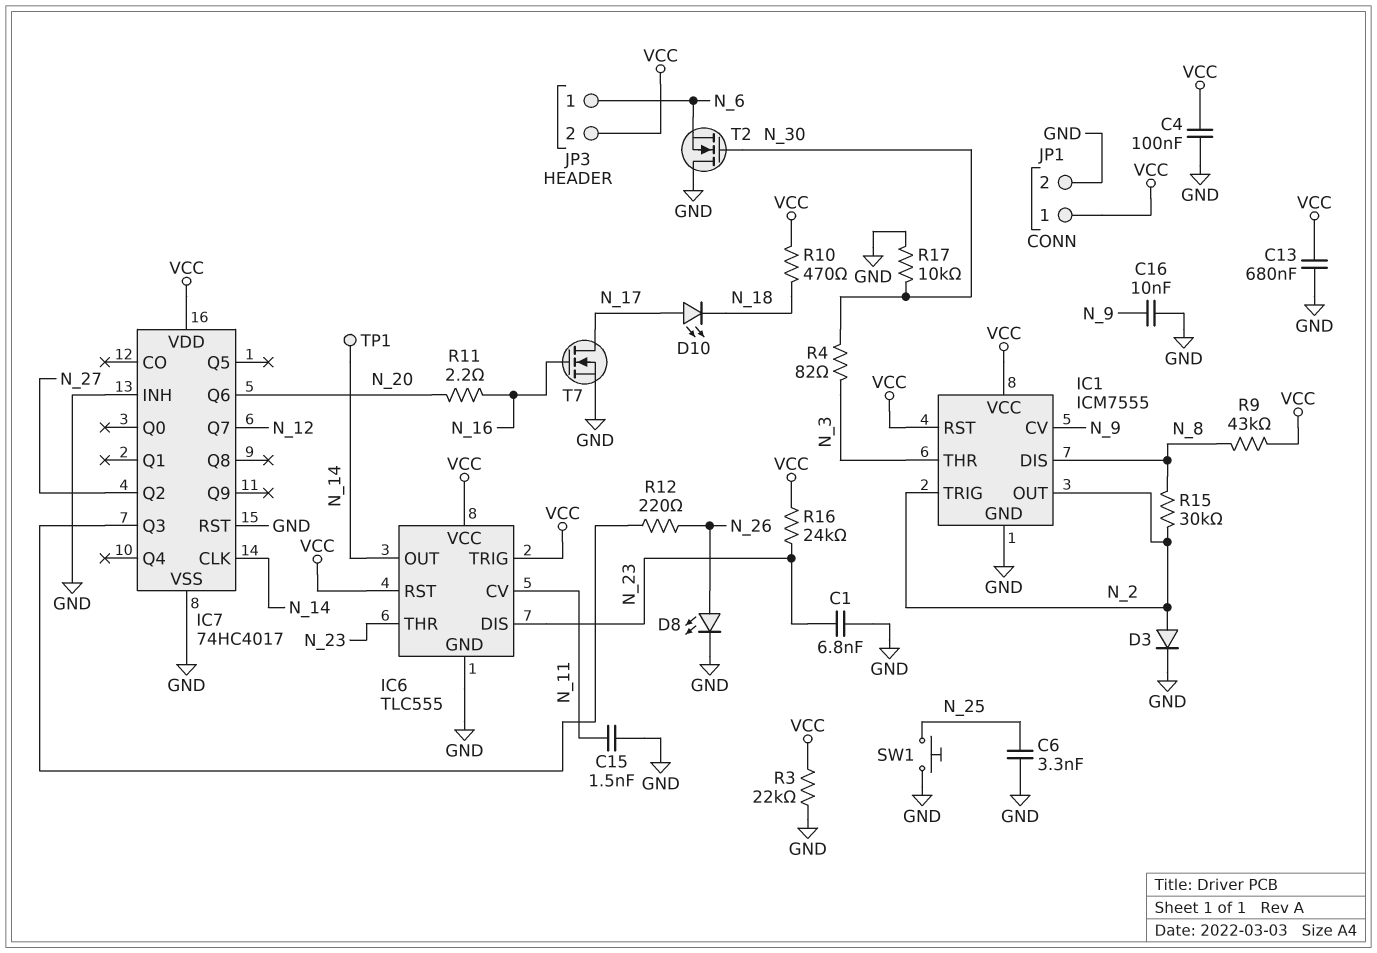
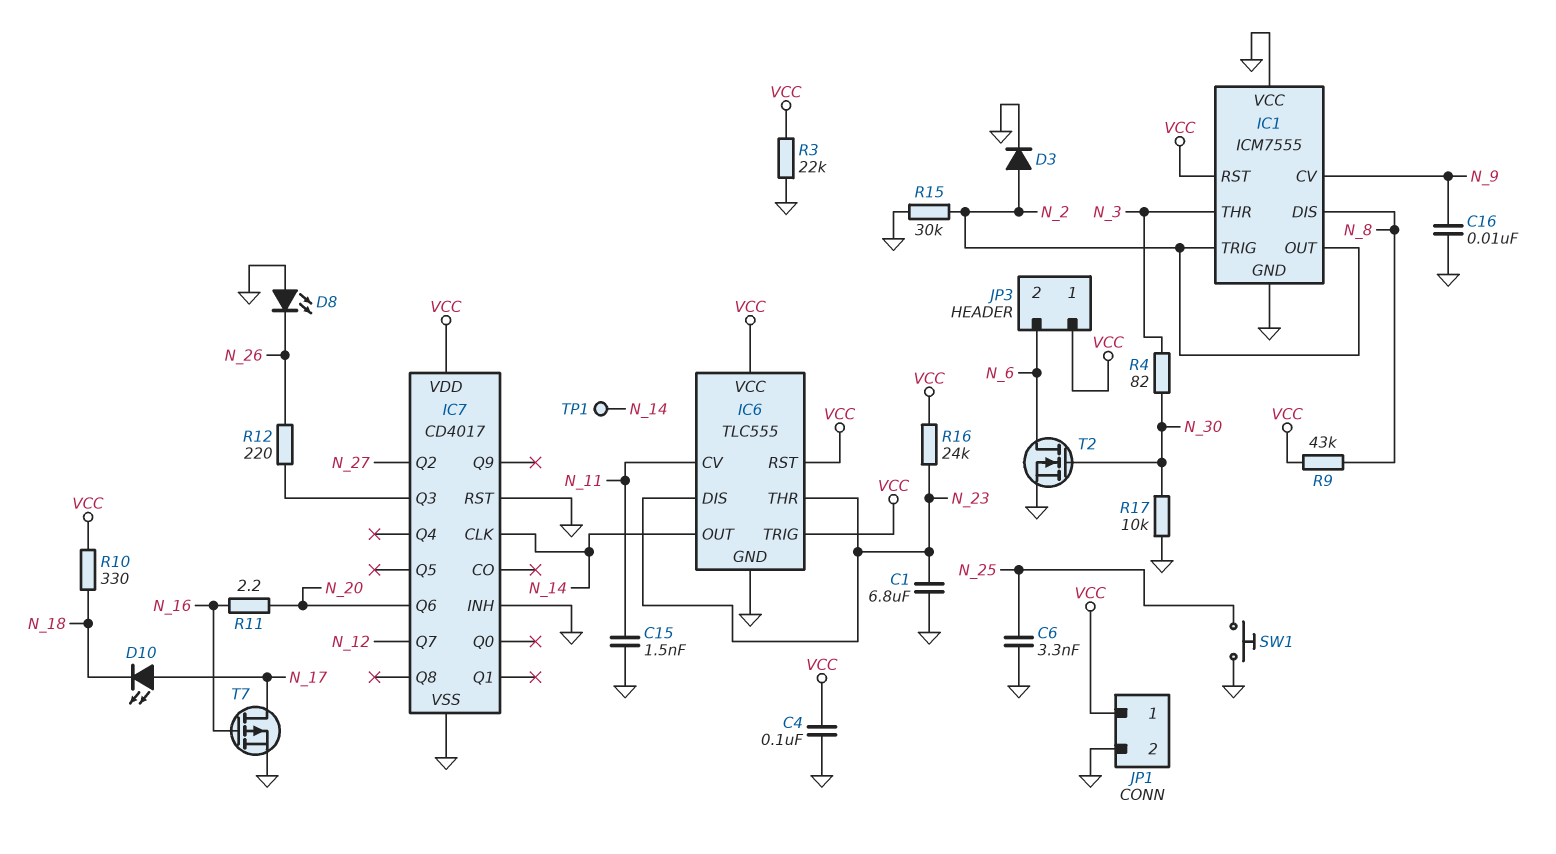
C1: 6.8nF (GND, N_23) -> 6.8uF (GND, N_23)
C13: 680nF (GND, VCC) -> none
D8: LED (A N_26, K GND) -> LED (A GND, K N_26)
IC1 pin VCC: VCC -> GND
IC7: 74HC4017 -> CD4017
JP3 pin 1: N_6 -> VCC
JP3 pin 2: VCC -> N_6
R10: 470 (N_18, VCC) -> 330 (N_18, VCC)
R15: 30k (N_2, N_8) -> 30k (GND, N_2)
T2: NMOS (G N_30, D GND, S N_6) -> NMOS (G N_30, D N_6, S GND)
T7: NMOS (G N_16, D N_17, S GND) -> PMOS (G N_16, D N_17, S GND)

